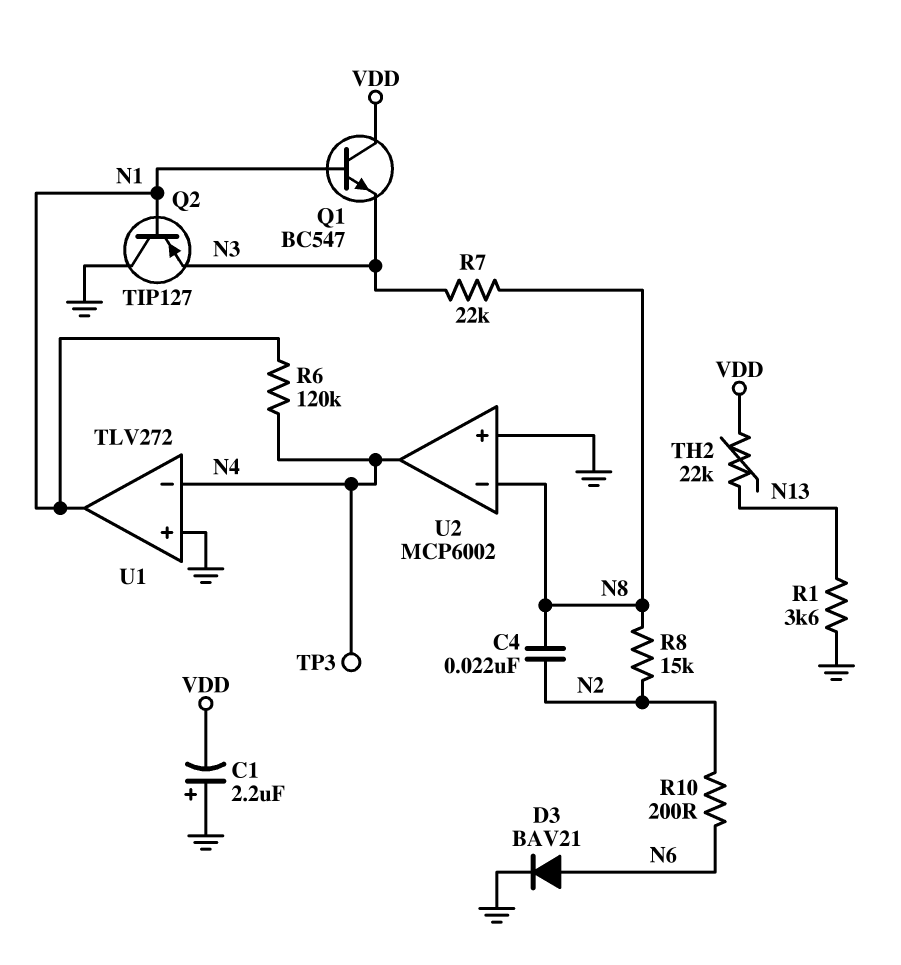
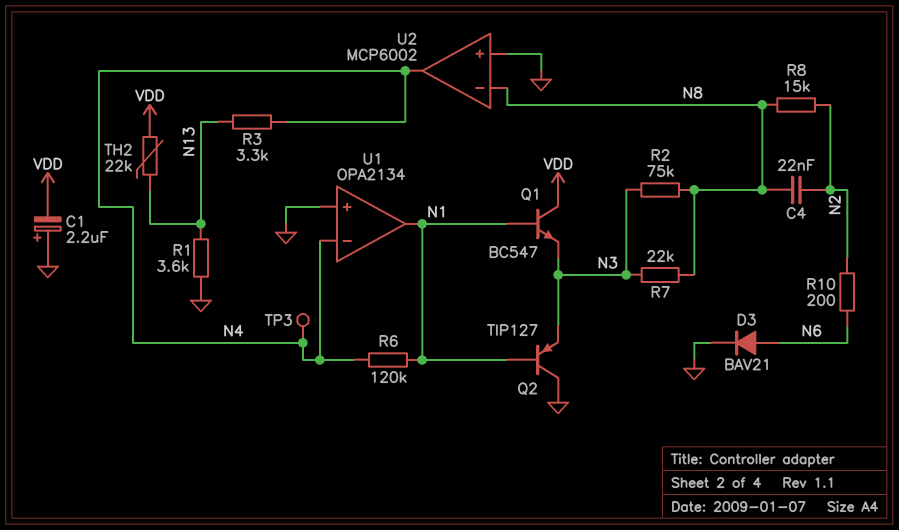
R2: none -> 75k (N3, N8)
R3: none -> 3.3k (N4, N13)
U1: TLV272 -> OPA2134

